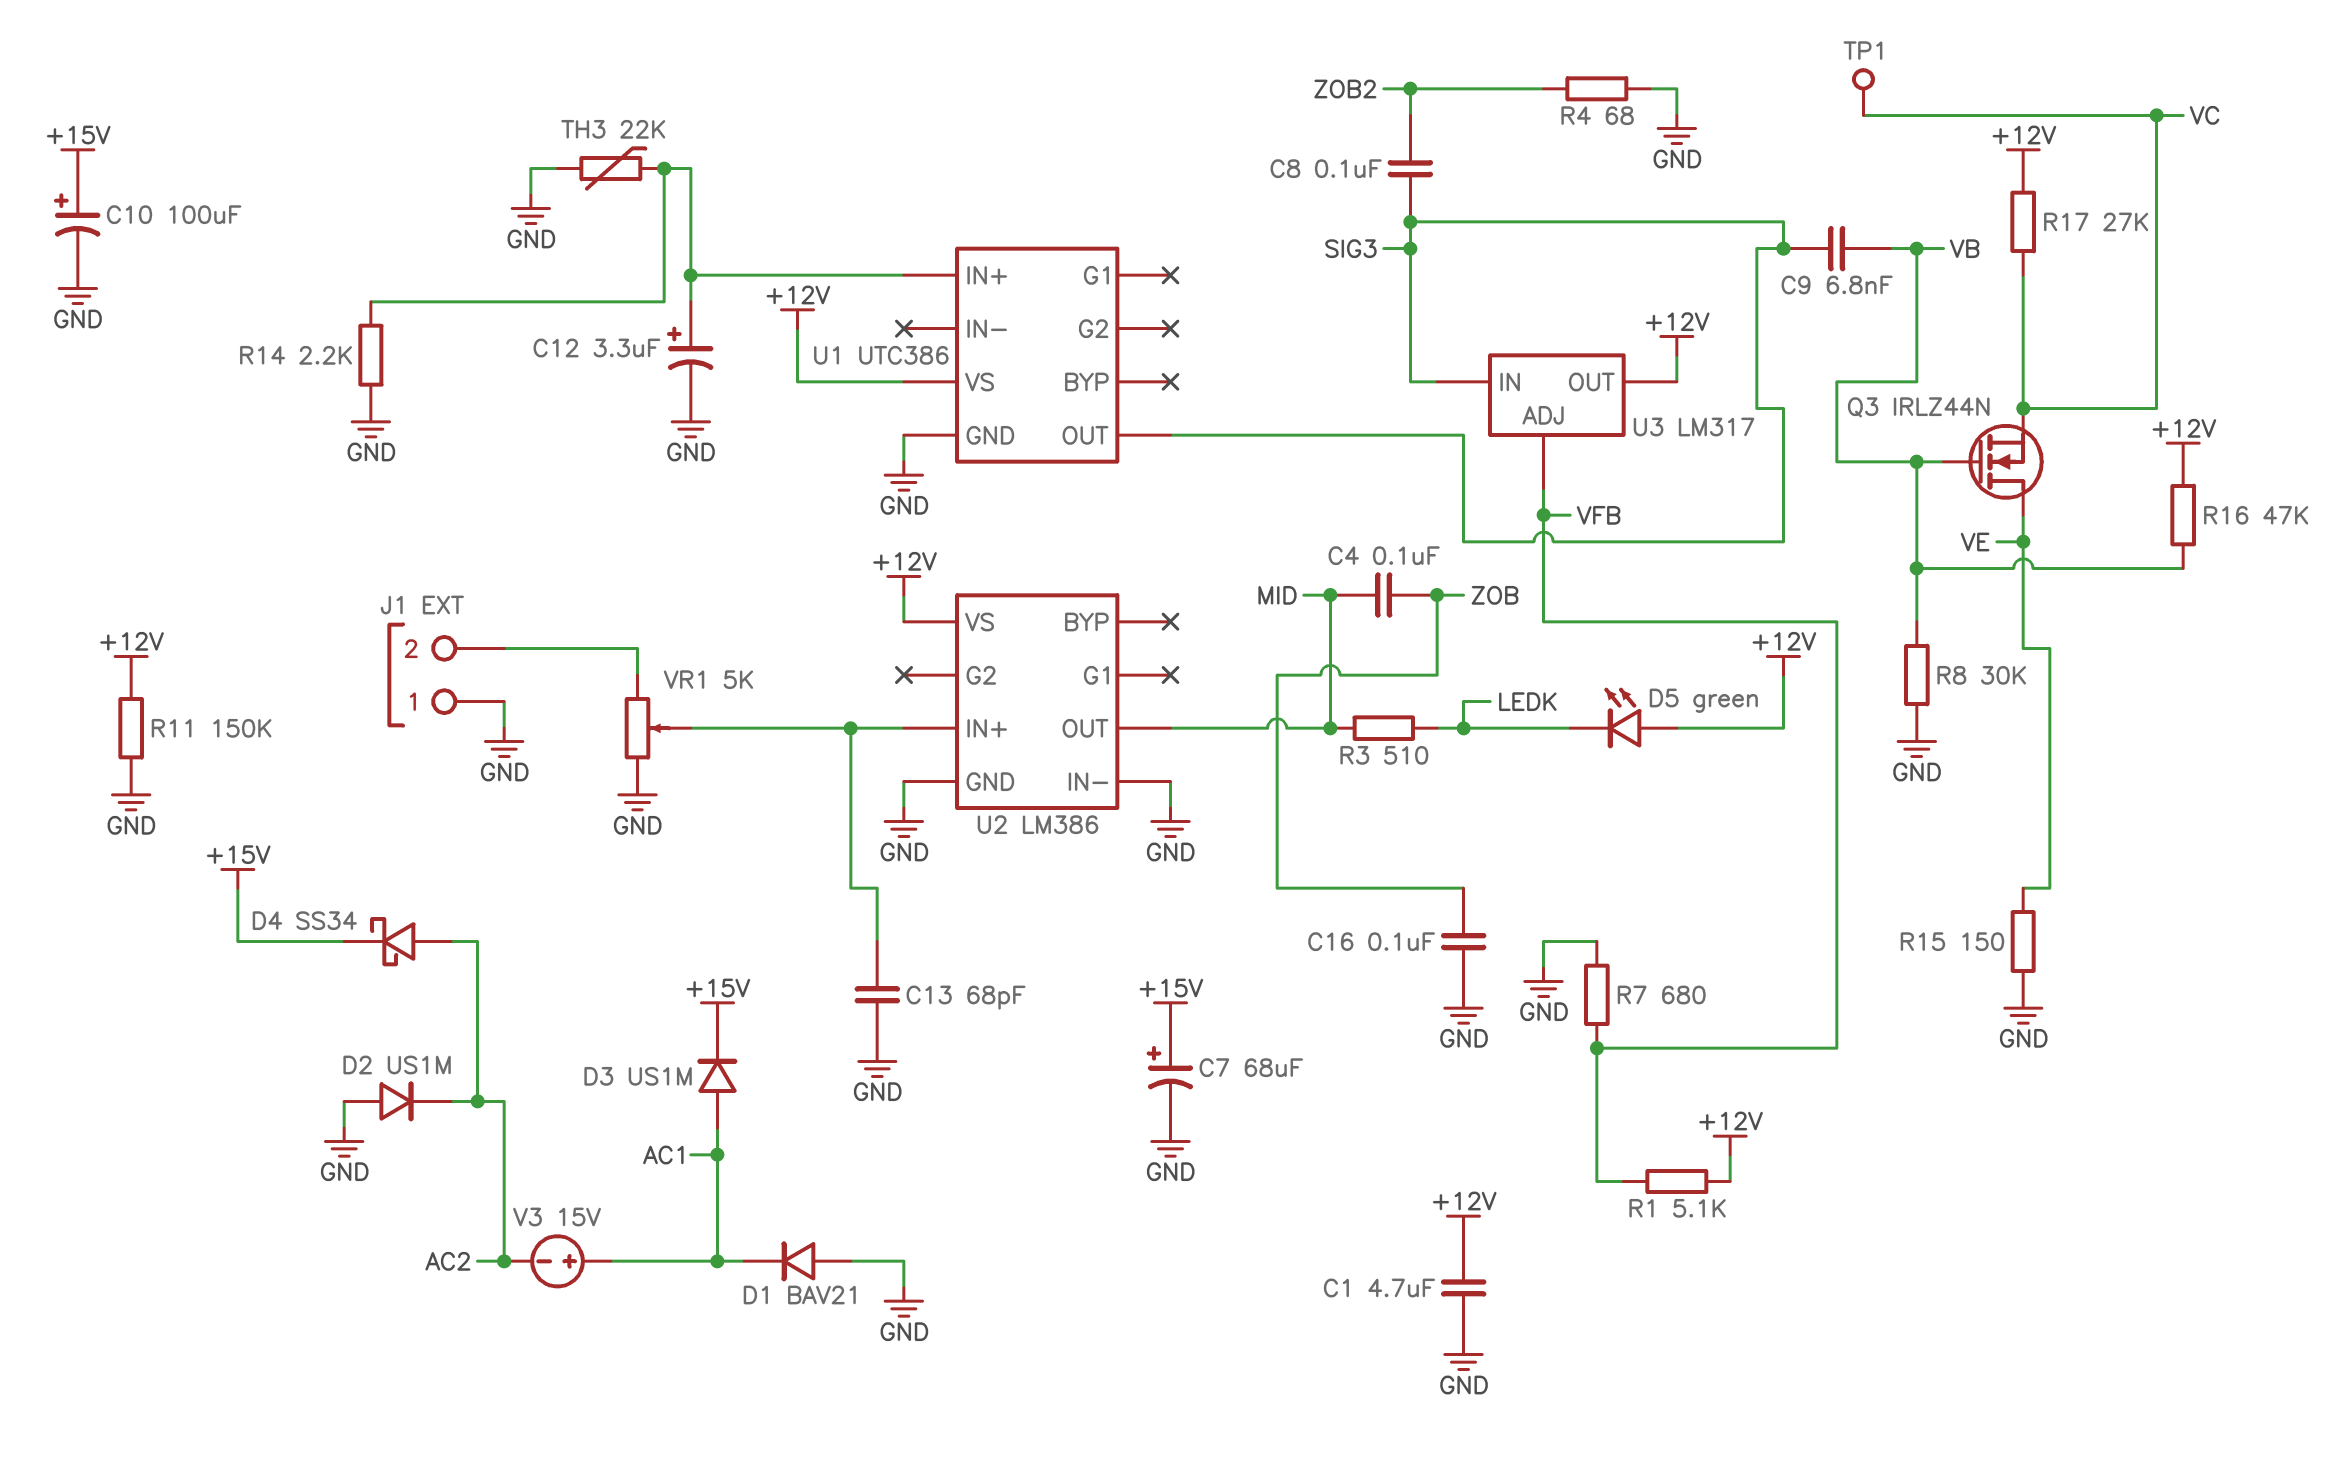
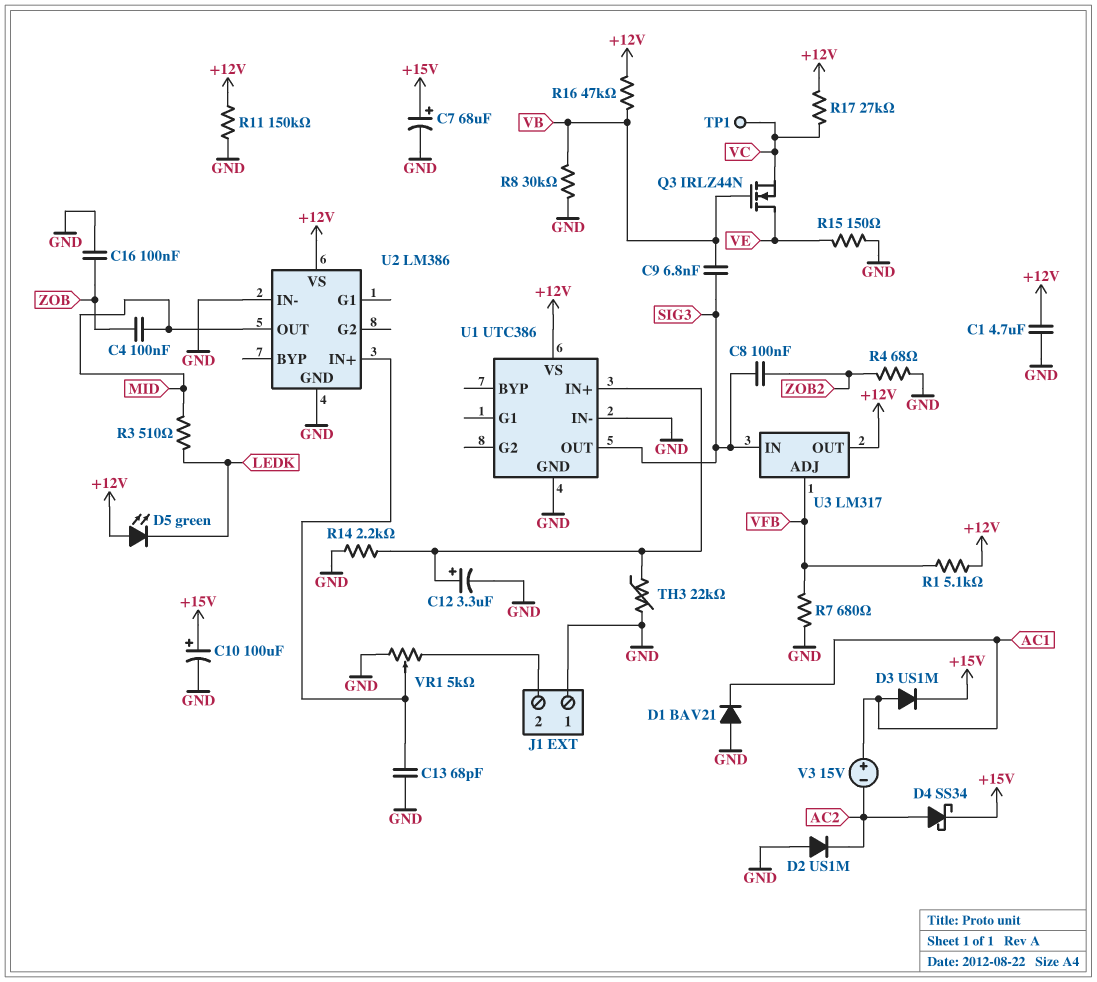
U1 pin IN-: none -> GND

